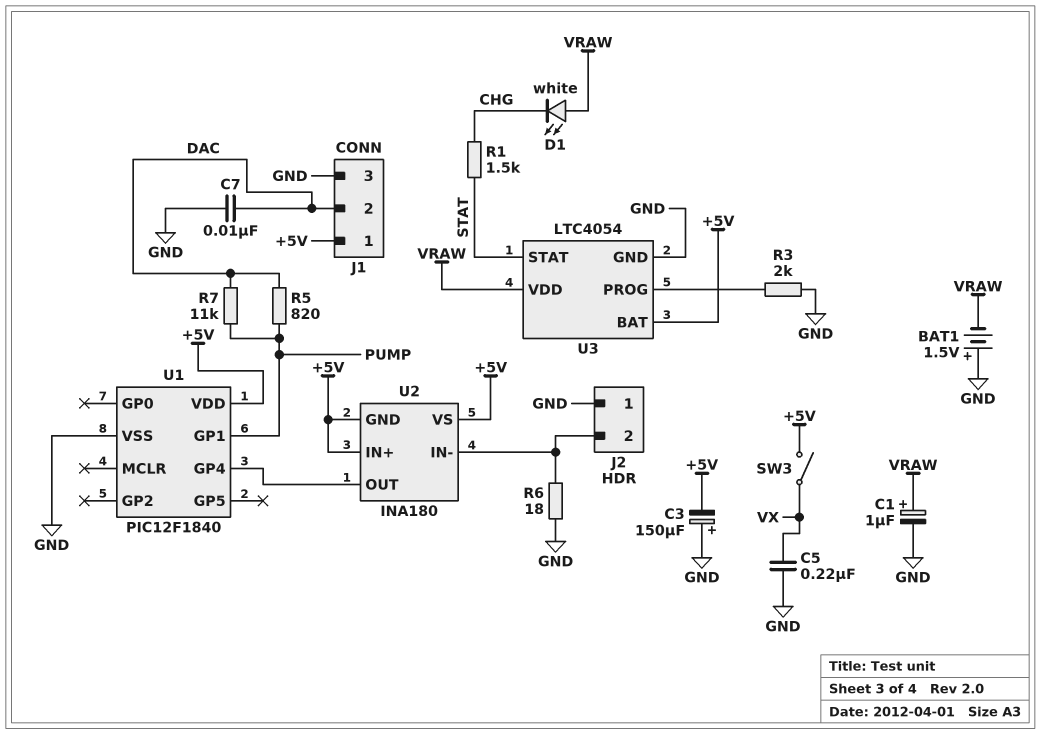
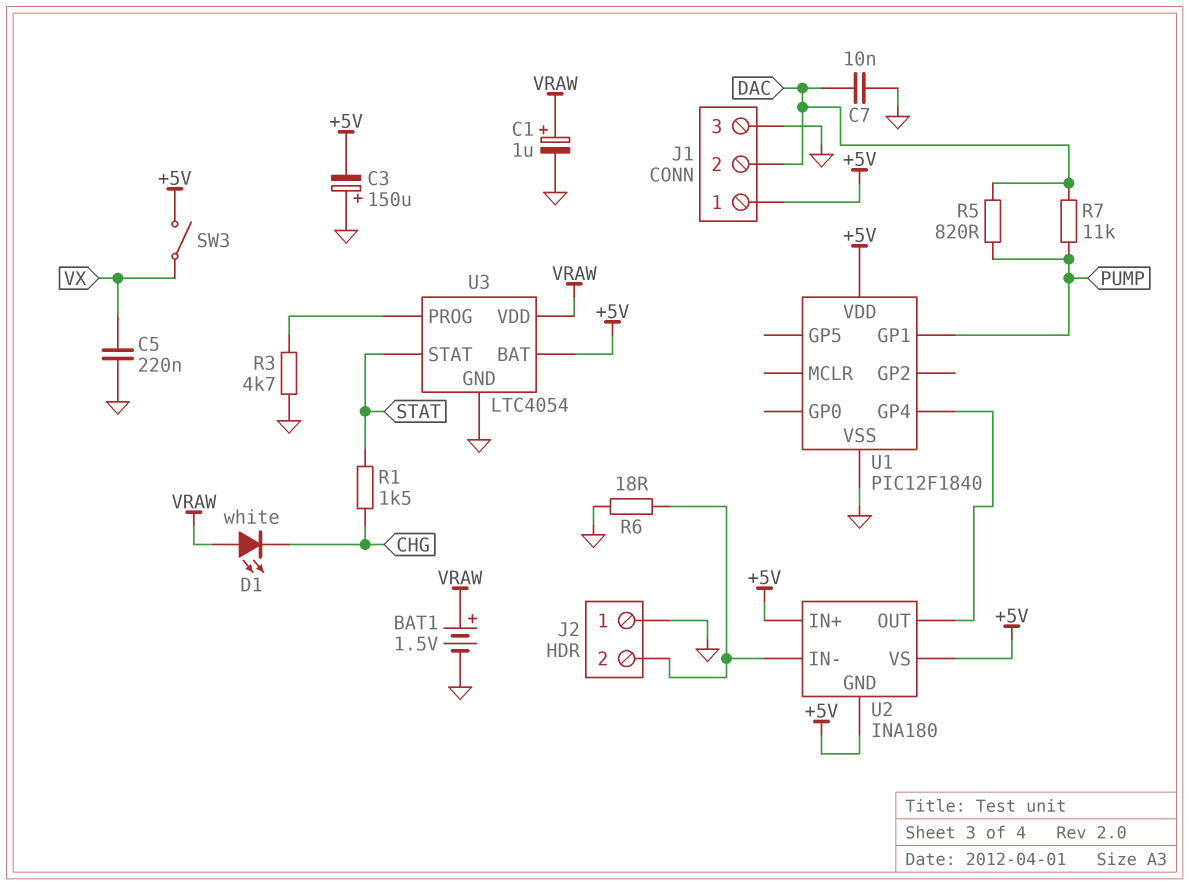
BAT1: 1.5V (plus GND, minus VRAW) -> 1.5V (plus VRAW, minus GND)
R3: 2k (GND, U3/PROG) -> 4.7k (GND, U3/PROG)

